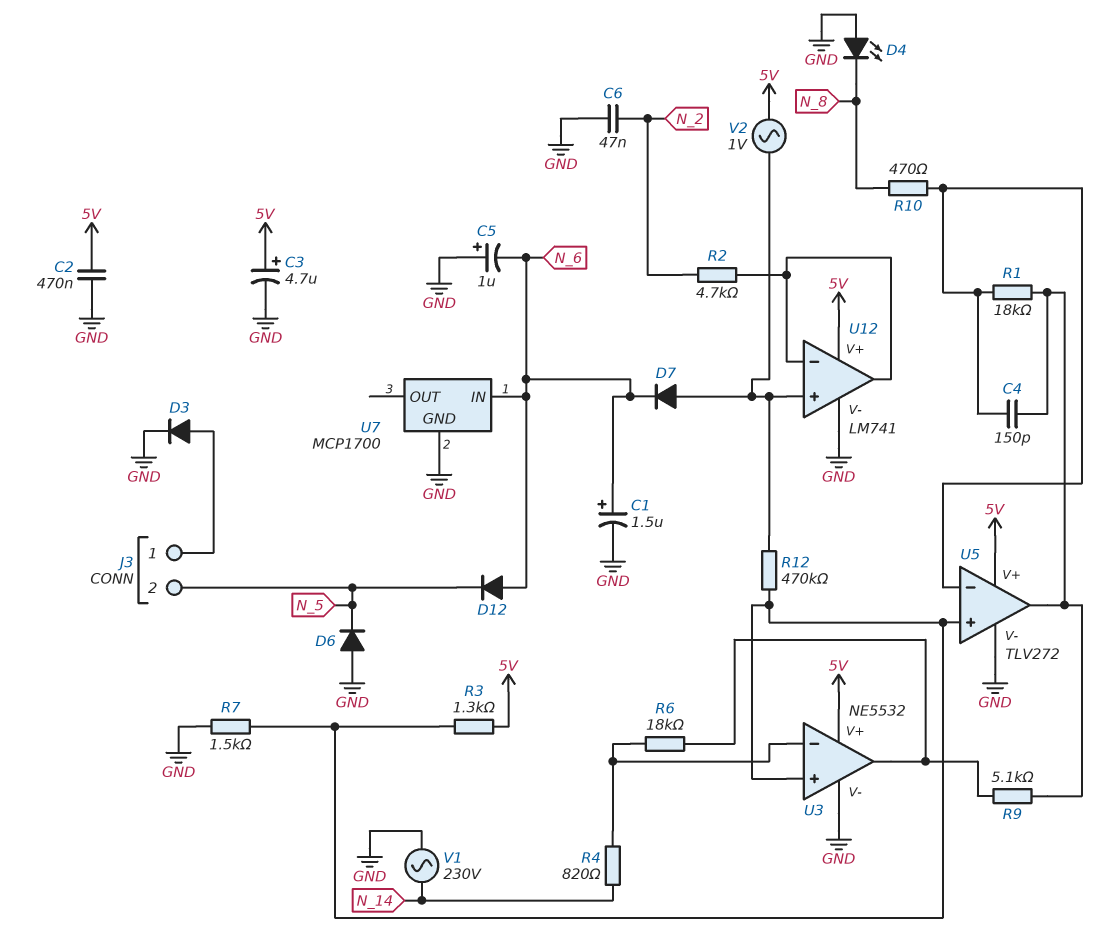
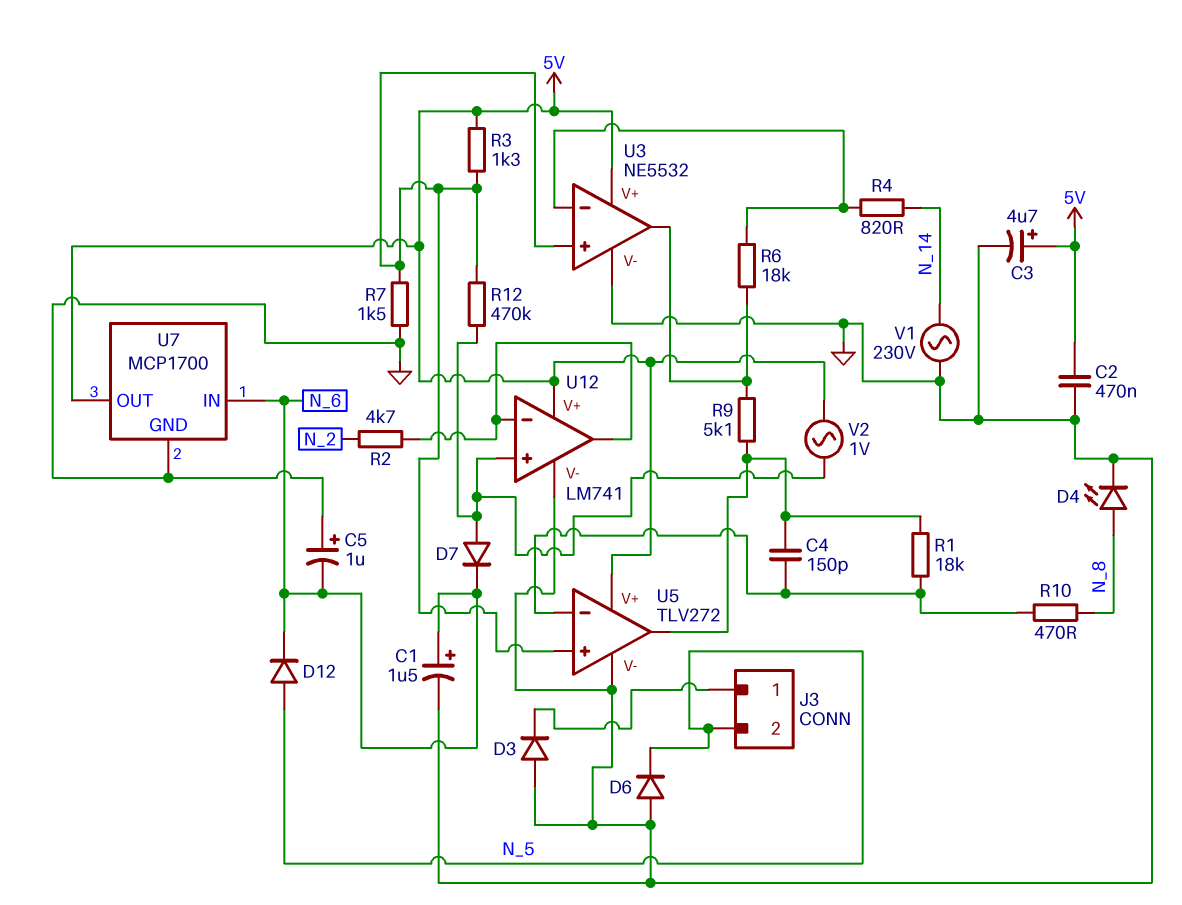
C6: 47nF (GND, N_2) -> none
D3: diode (A J3/1, K GND) -> diode (A GND, K J3/1)
D4: LED (A GND, K N_8) -> LED (A N_8, K GND)
D12: diode (A N_6, K N_5) -> diode (A N_5, K N_6)
U7 pin OUT: none -> 5V

